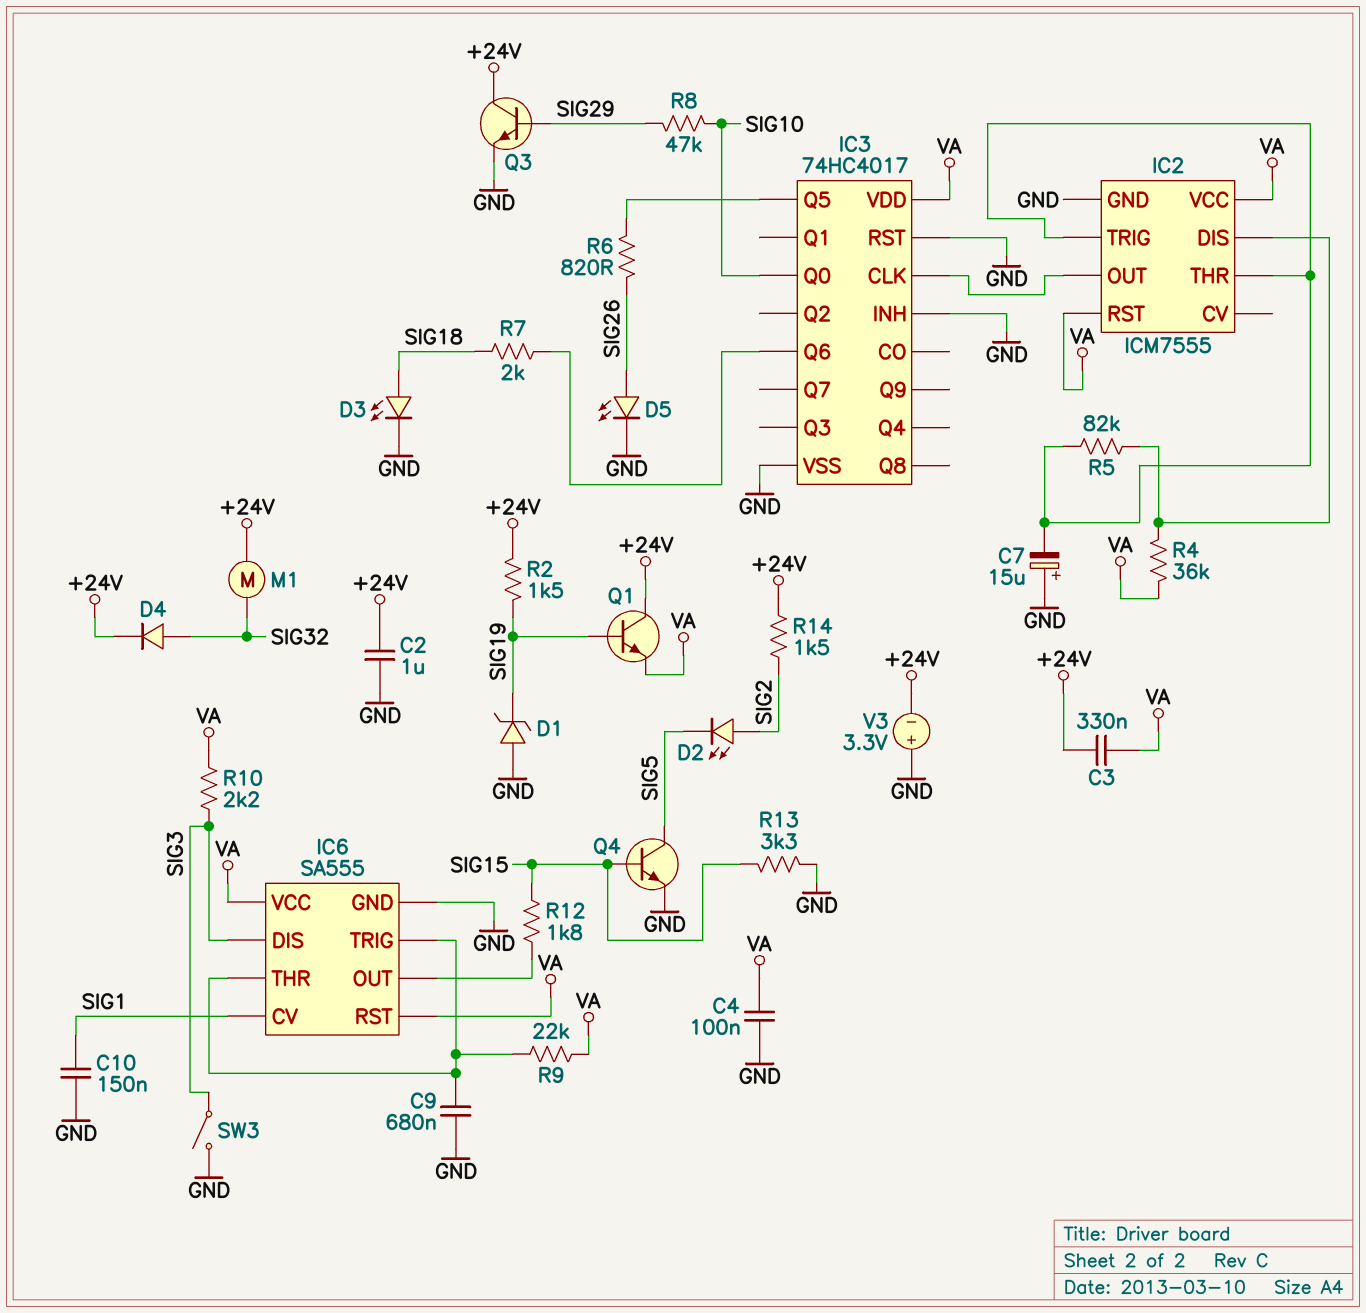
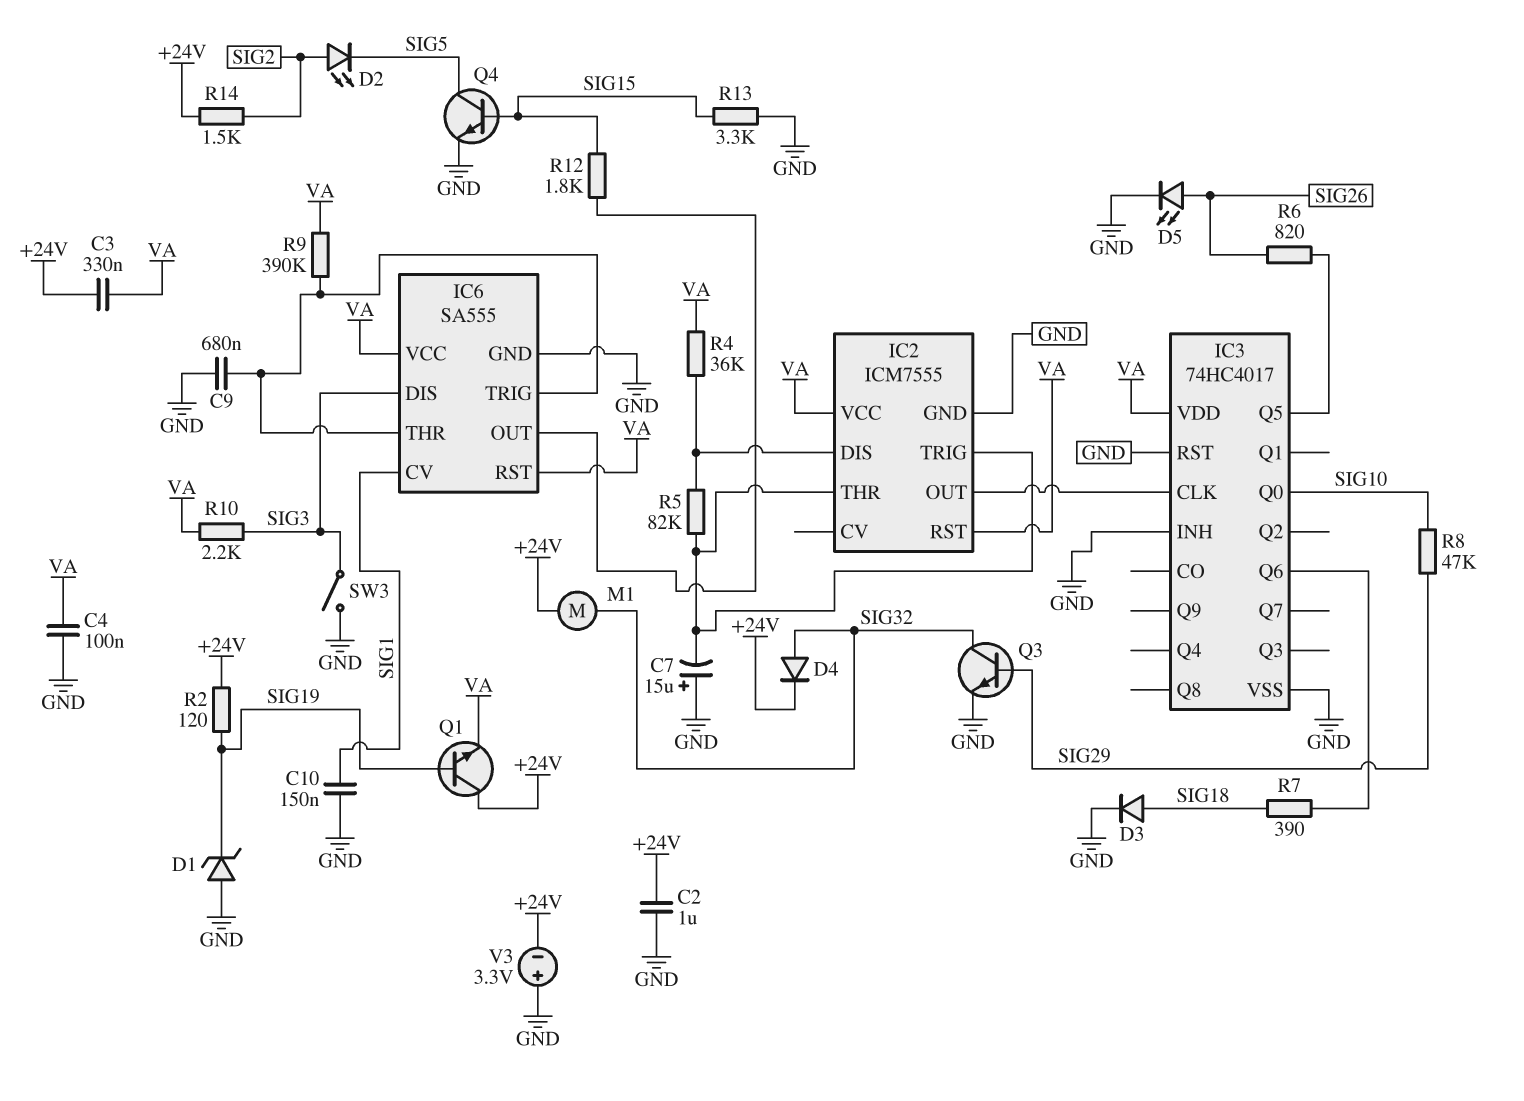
D3: LED (A SIG18, K GND) -> diode (A SIG18, K GND)
Q3: NPN (B SIG29, C +24V, E GND) -> NPN (B SIG29, C SIG32, E GND)
R2: 1.5k (+24V, SIG19) -> 120 (+24V, SIG19)
R7: 2k (IC3/Q6, SIG18) -> 390 (IC3/Q6, SIG18)
R9: 22k (IC6/THR, VA) -> 390k (IC6/THR, VA)

